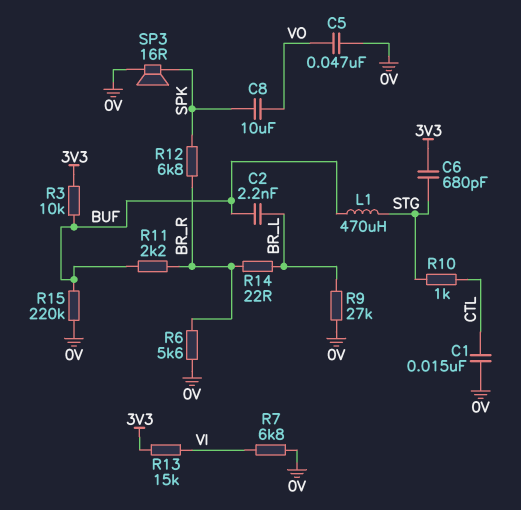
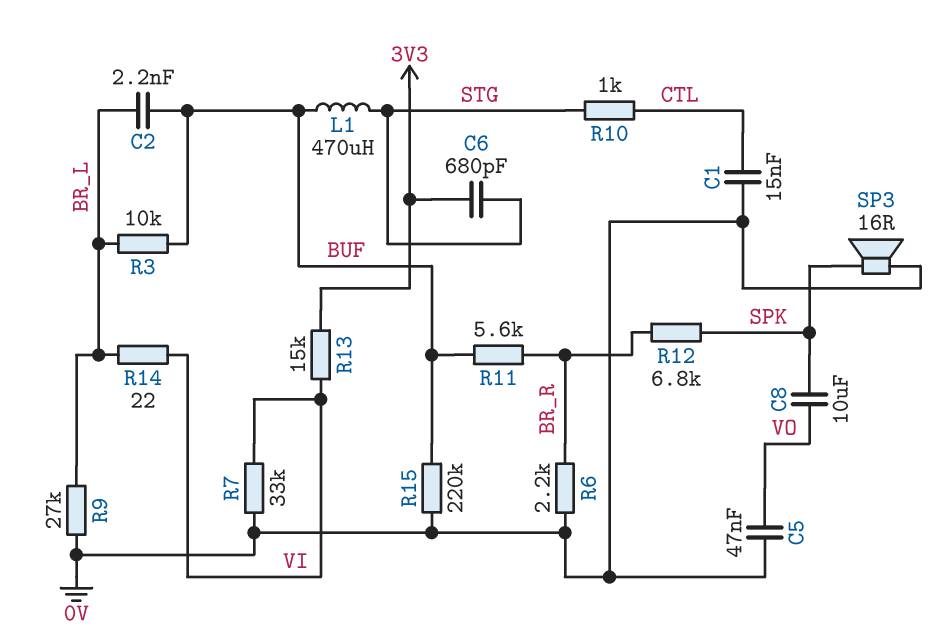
R3: 10k (3V3, BUF) -> 10k (BR_L, BUF)
R6: 5.6k (0V, BR_R) -> 2.2k (0V, BR_R)
R7: 6.8k (0V, VI) -> 33k (0V, VI)
R11: 2.2k (BR_R, BUF) -> 5.6k (BR_R, BUF)
R14: 22 (BR_L, BR_R) -> 22 (BR_L, VI)

